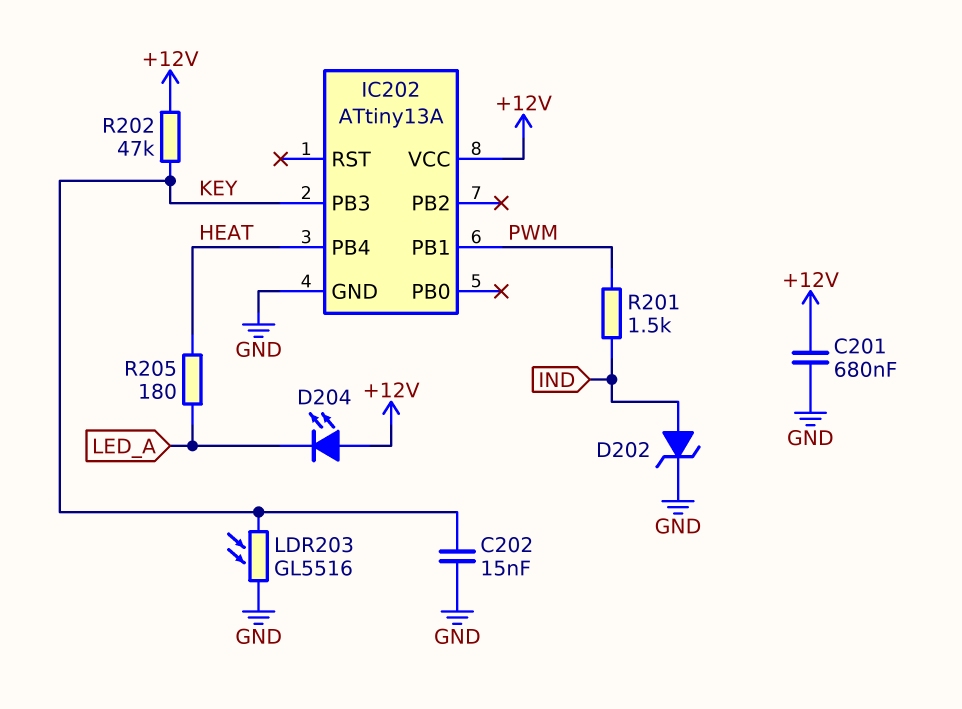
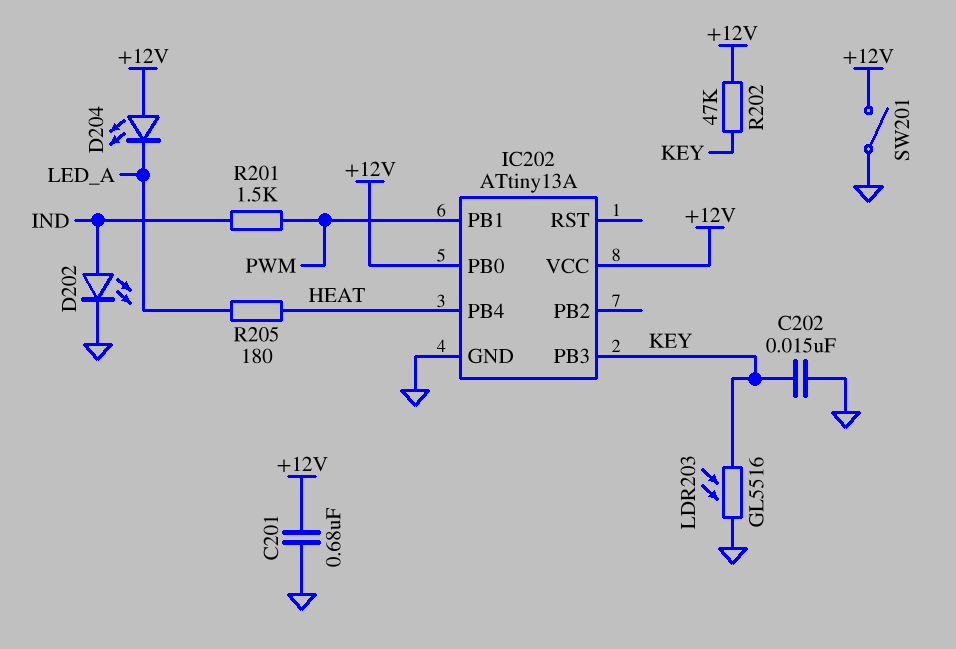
D202: zener (A IND, K GND) -> LED (A IND, K GND)
IC202 pin PB0: none -> +12V
SW201: none -> switch (+12V, GND)

